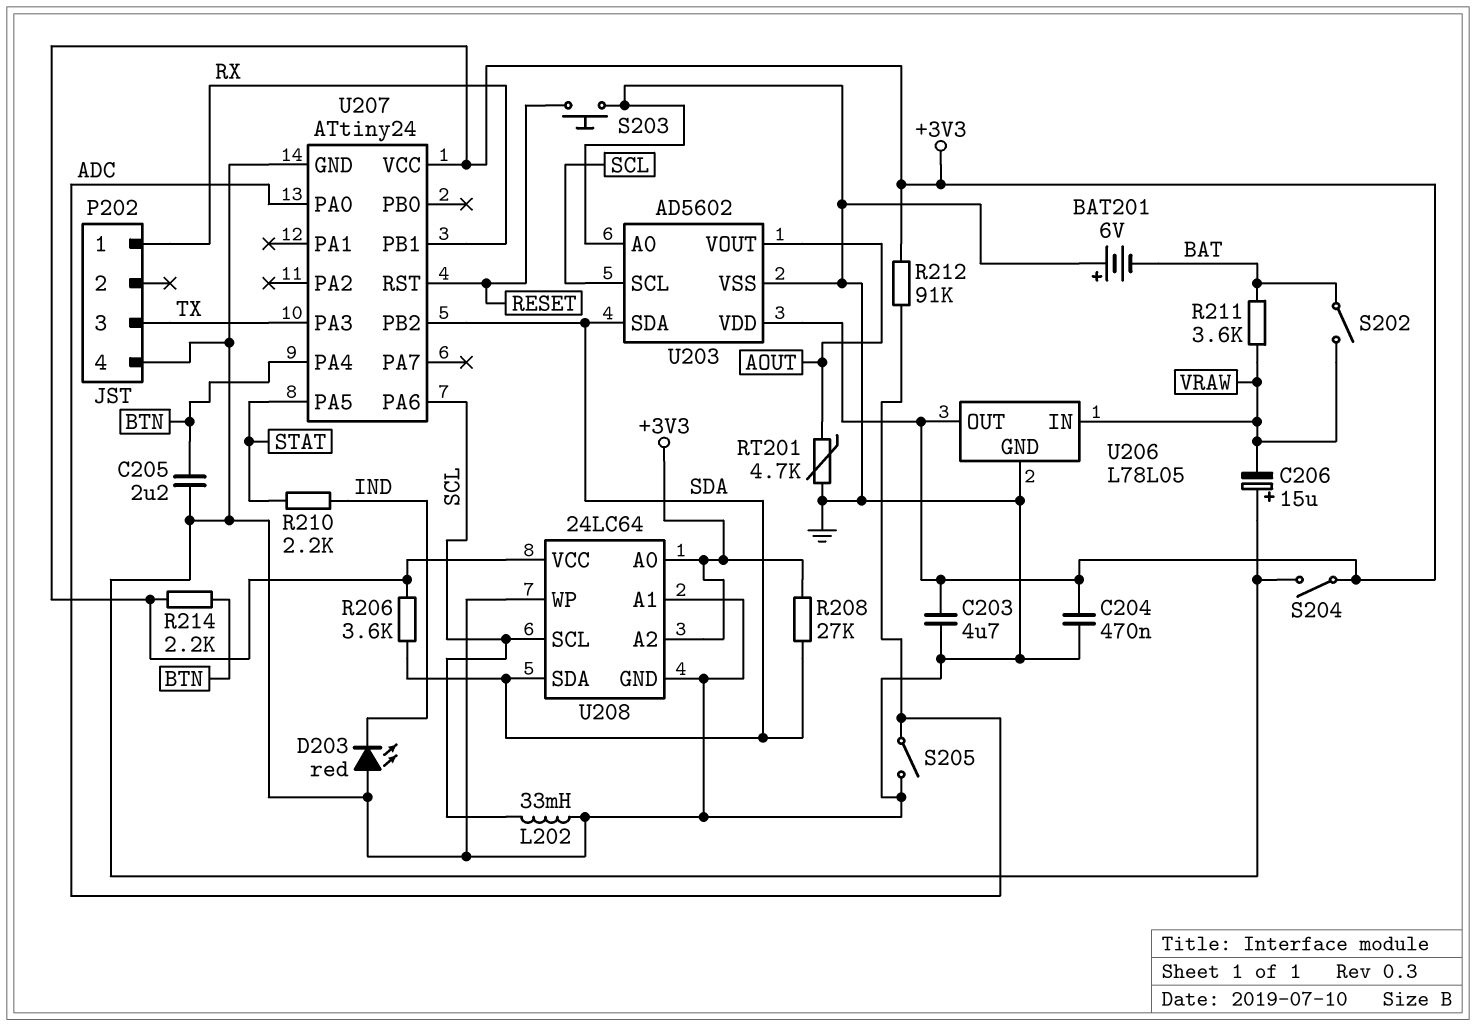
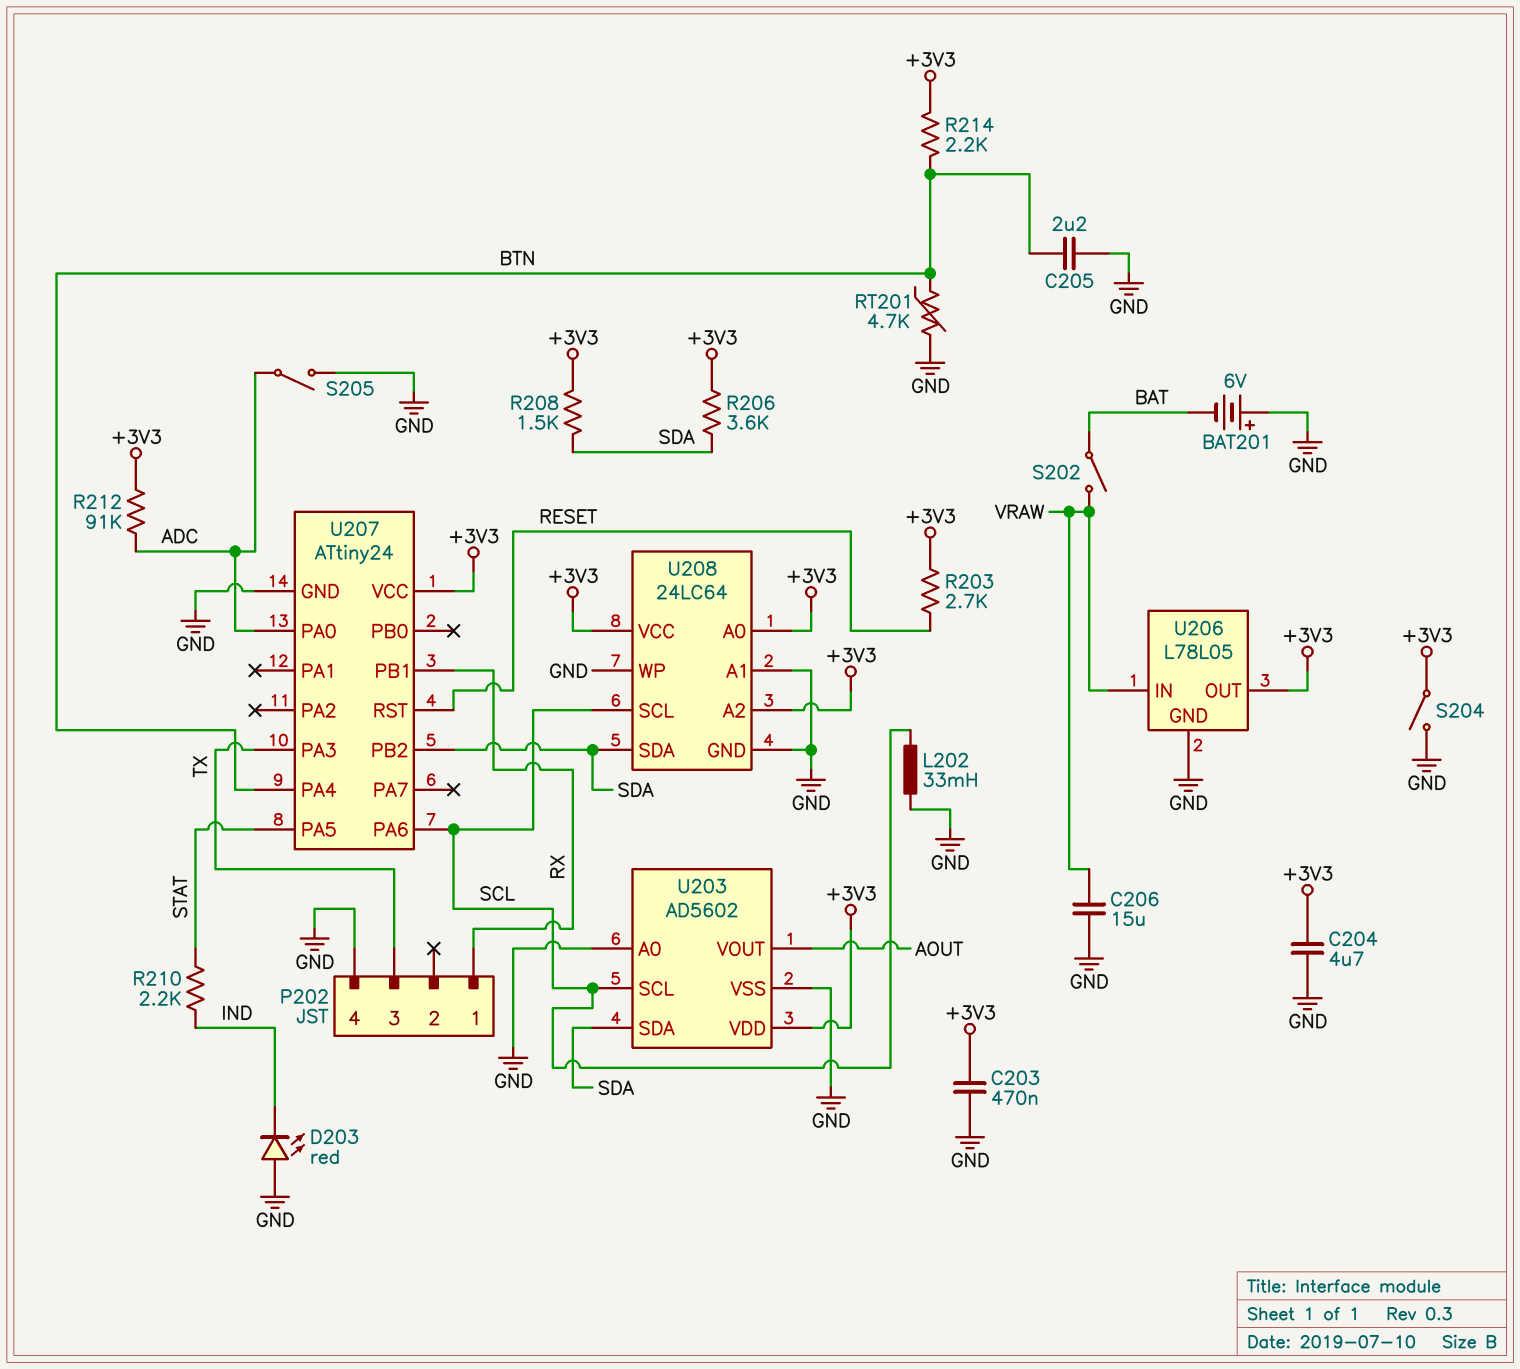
C203: 4.7uF (+3V3, GND) -> 470nF (+3V3, GND)
C204: 470nF (+3V3, GND) -> 4.7uF (+3V3, GND)
C206: 15uF (plus GND, minus VRAW) -> 15uF (GND, VRAW)
R203: none -> 2.7k (+3V3, RESET)
R208: 27k (+3V3, SDA) -> 1.5k (+3V3, SDA)
R211: 3.6k (BAT, VRAW) -> none
RT201: 4.7k (AOUT, GND) -> 4.7k (BTN, GND)
S203: button (GND, RESET) -> none

